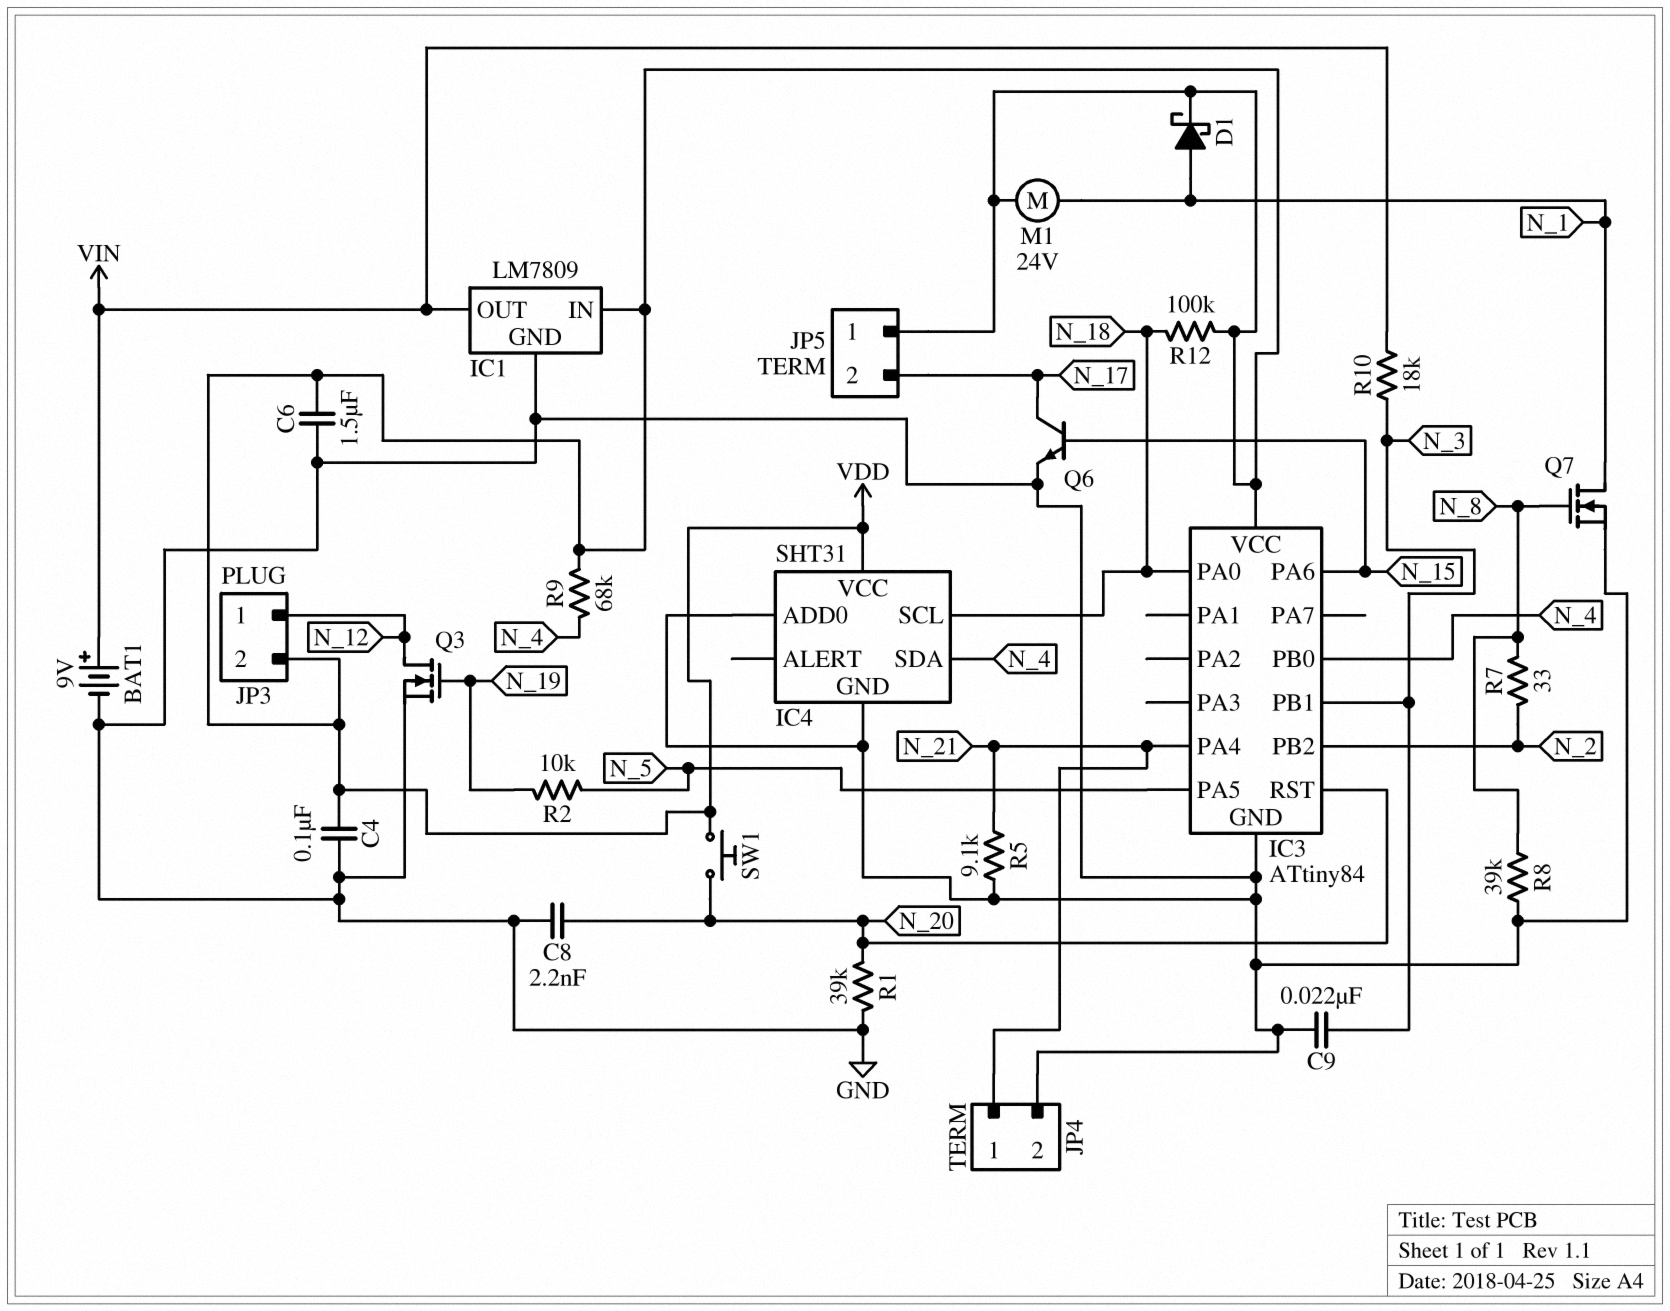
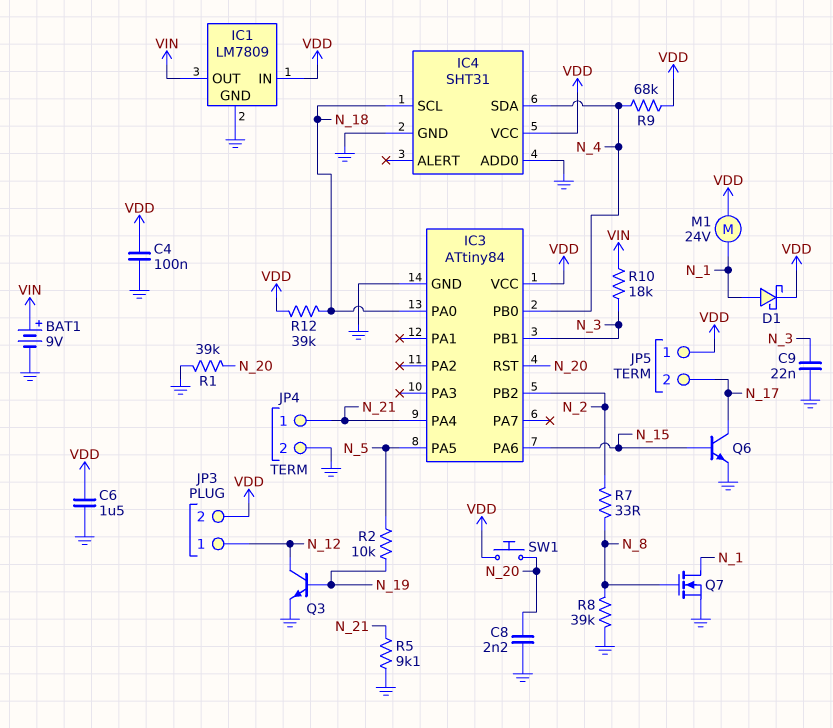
Q3: NMOS (G N_19, D N_12, S GND) -> NPN (B N_19, C N_12, E GND)
R12: 100k (N_18, VDD) -> 39k (N_18, VDD)

